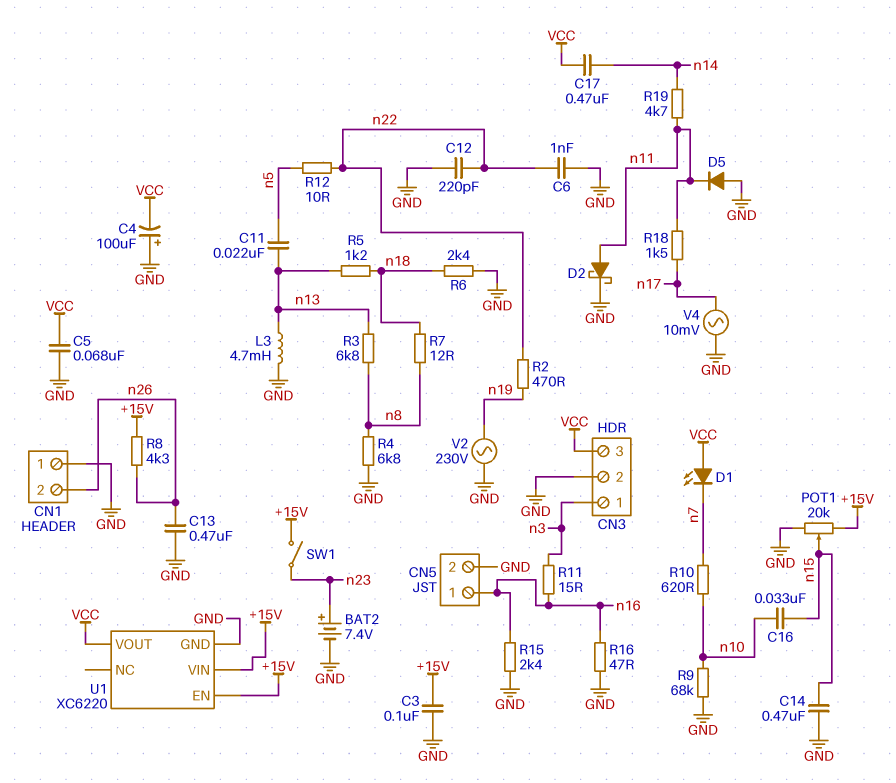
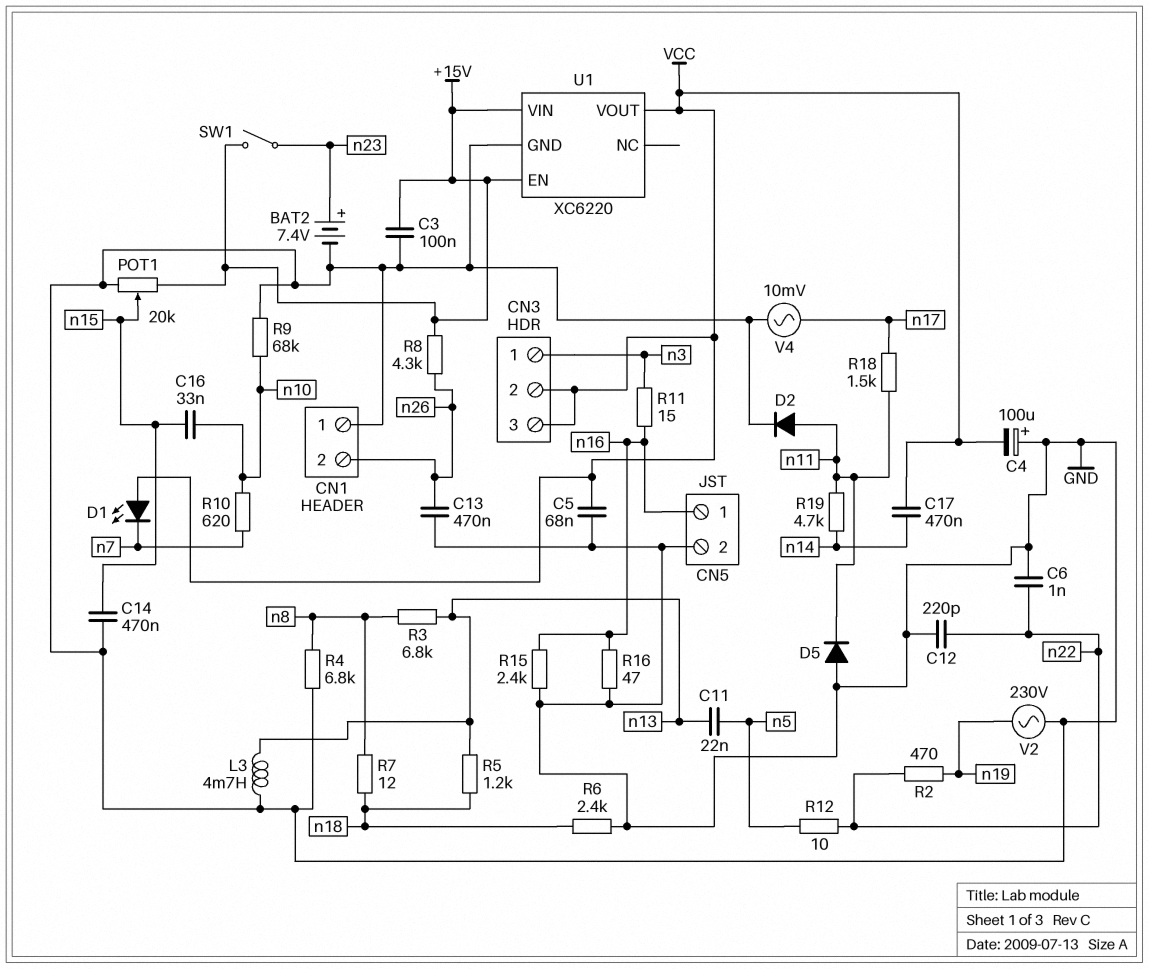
CN3 pin 2: GND -> VCC
D2: schottky (A n11, K GND) -> diode (A n11, K GND)

